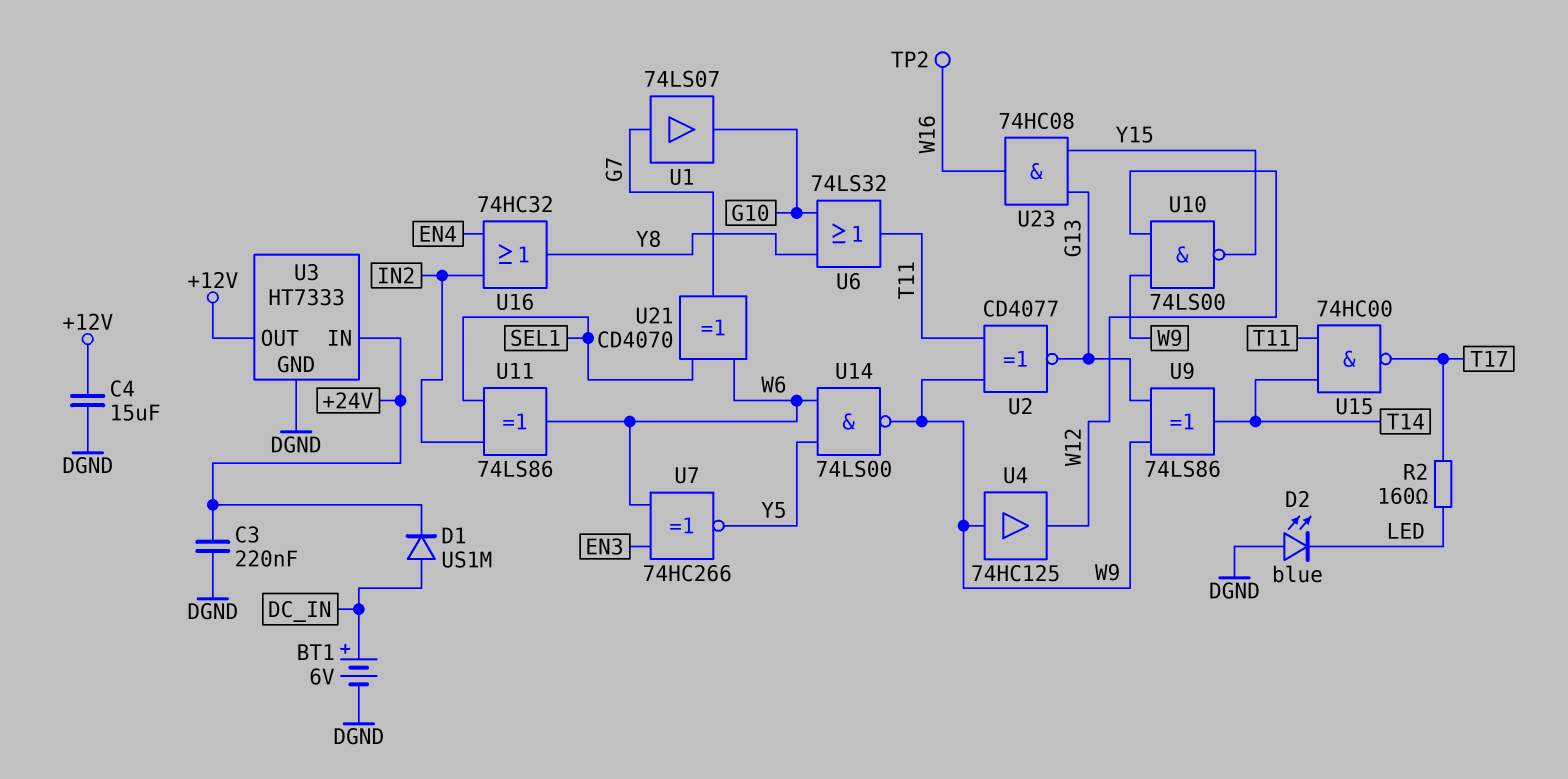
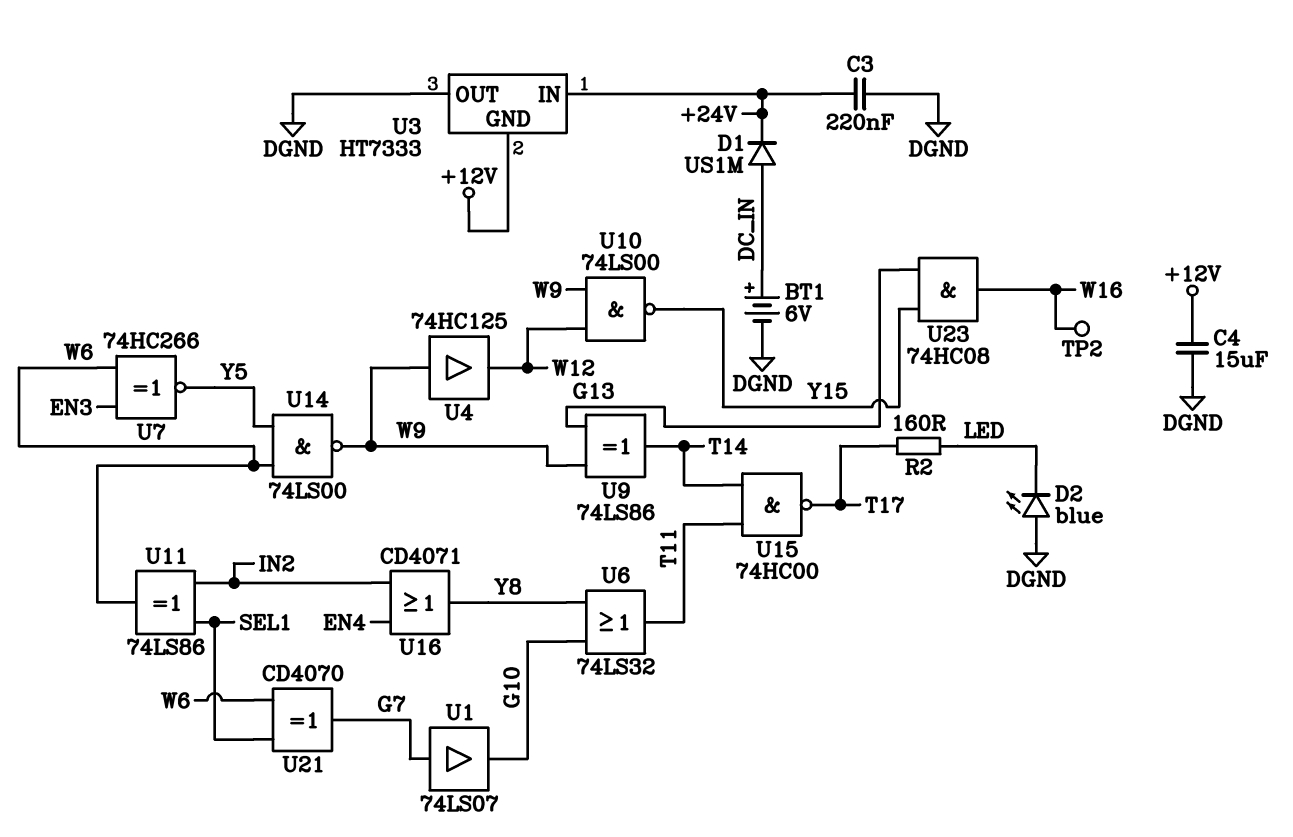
U2: XNOR CD4077 (in T11, in W9, out G13) -> none
U3 pin GND: DGND -> +12V
U3 pin OUT: +12V -> DGND
U16: OR 74HC32 (in EN4, in IN2, out Y8) -> OR CD4071 (in EN4, in IN2, out Y8)

